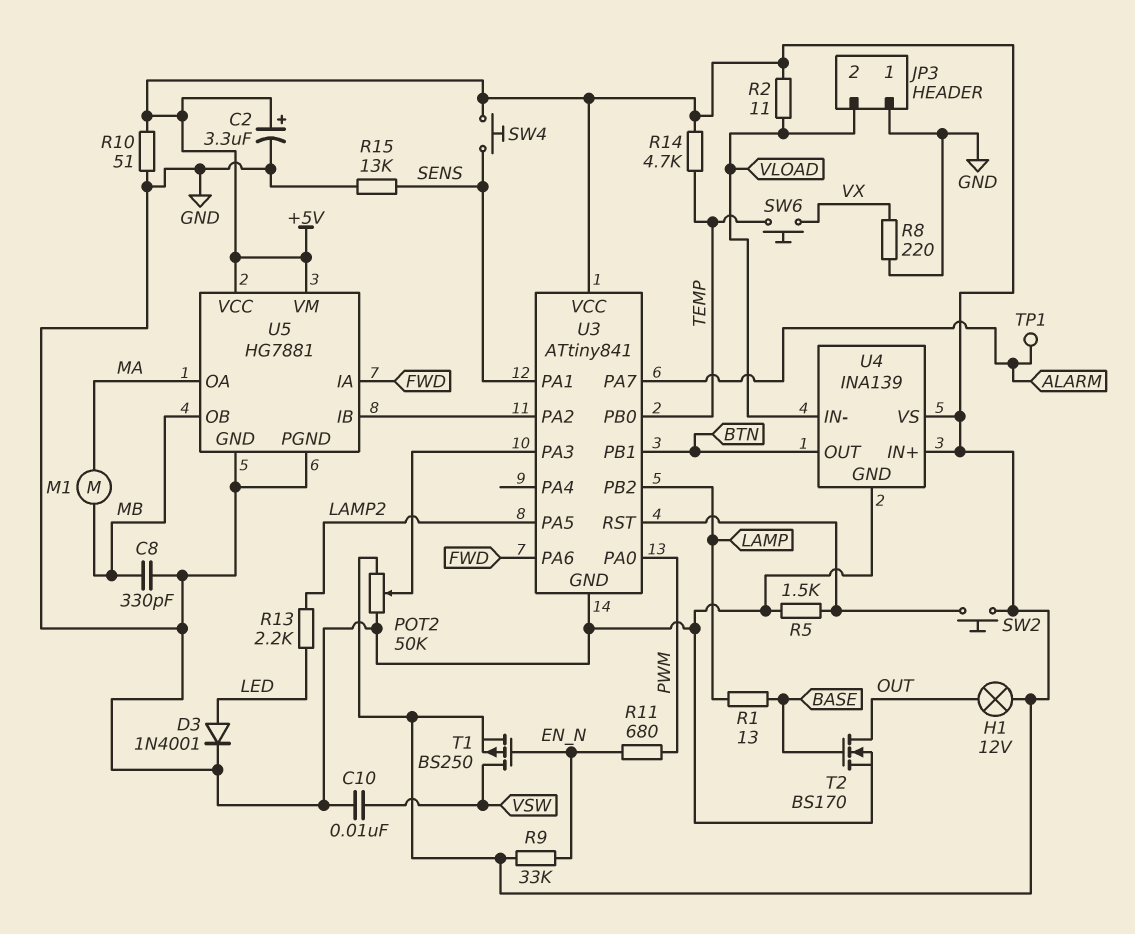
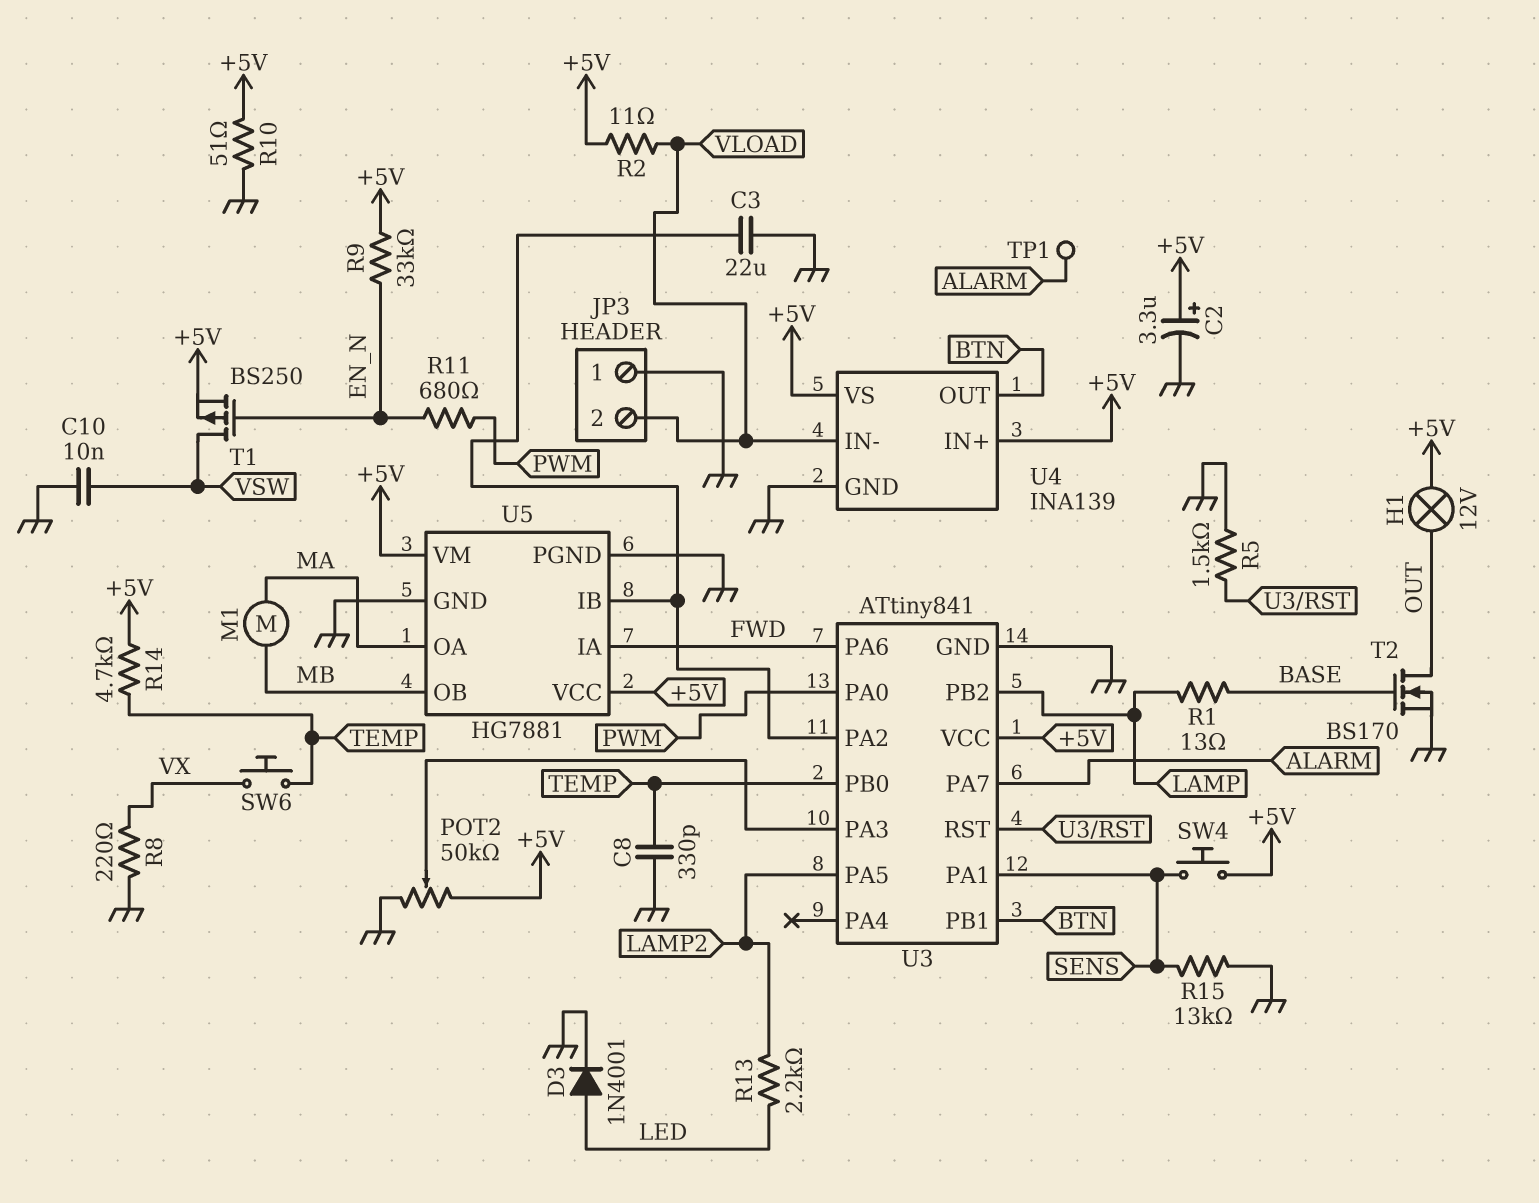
C3: none -> 22uF (GND, U3/PA2)
C8: 330pF (GND, MB) -> 330pF (GND, TEMP)
SW2: button (+5V, U3/RST) -> none

